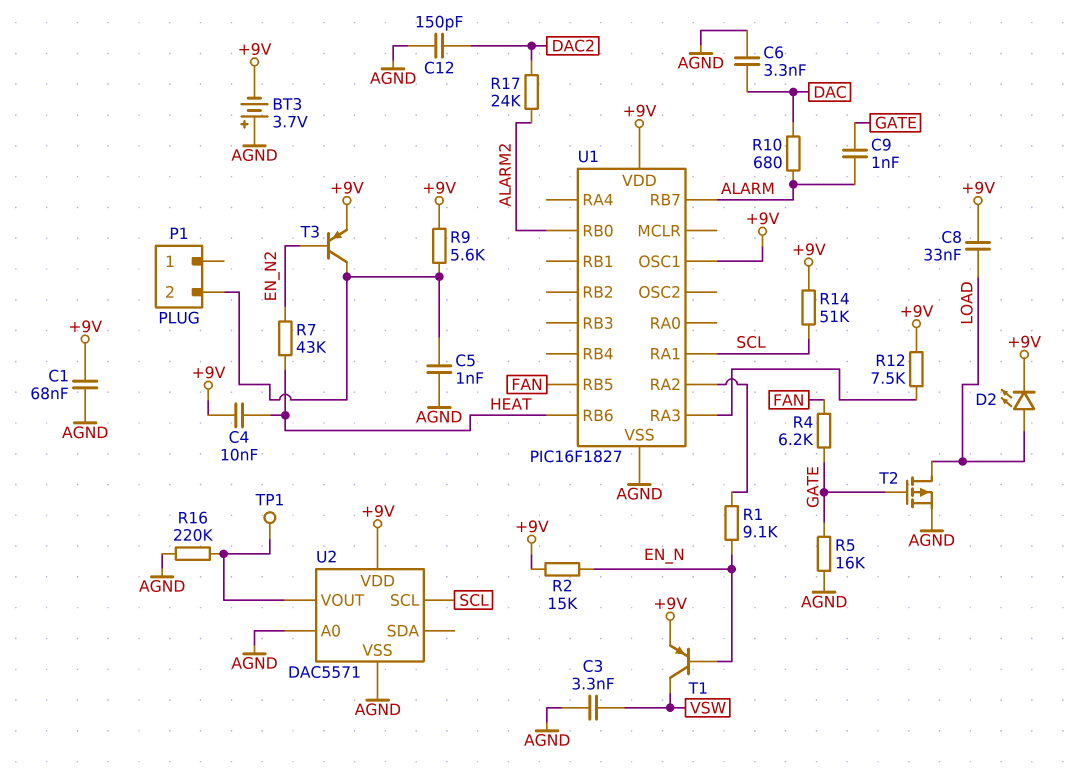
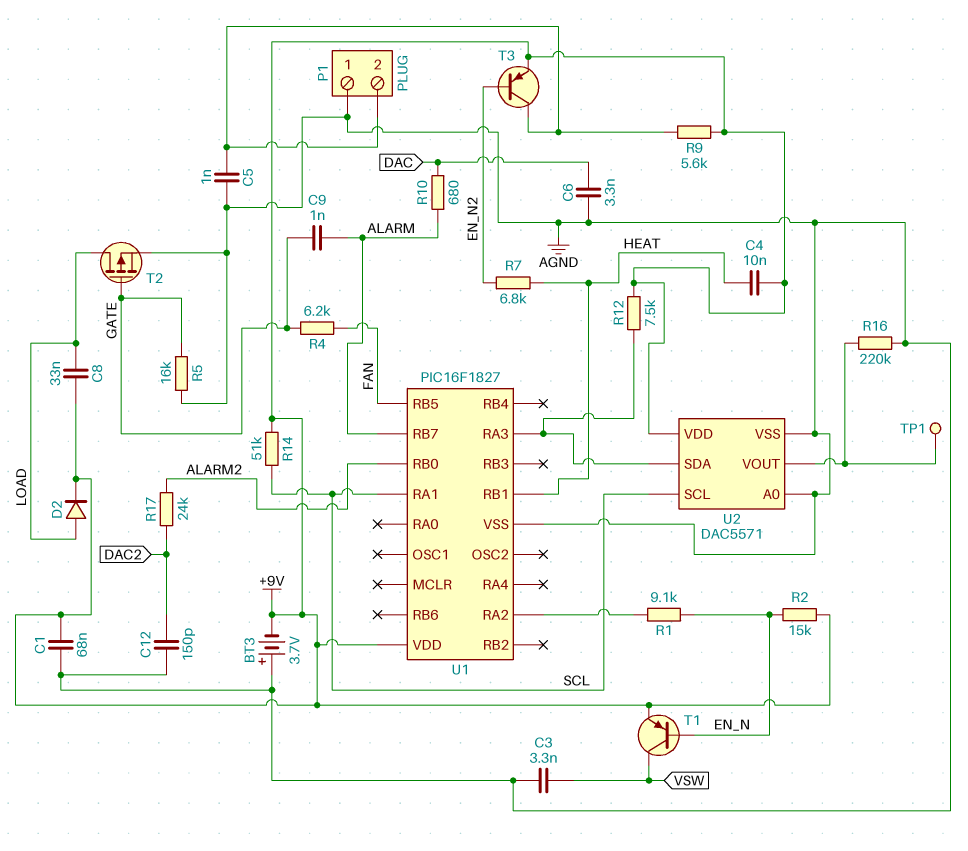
D2: LED (A LOAD, K +9V) -> diode (A LOAD, K +9V)
P1 pin 1: none -> AGND
R7: 43k (EN_N2, HEAT) -> 6.8k (EN_N2, HEAT)
U1 pin OSC1: +9V -> none
U1 pin RB1: none -> HEAT
U1 pin RB6: HEAT -> none
U2 pin SDA: none -> U1/RA3

